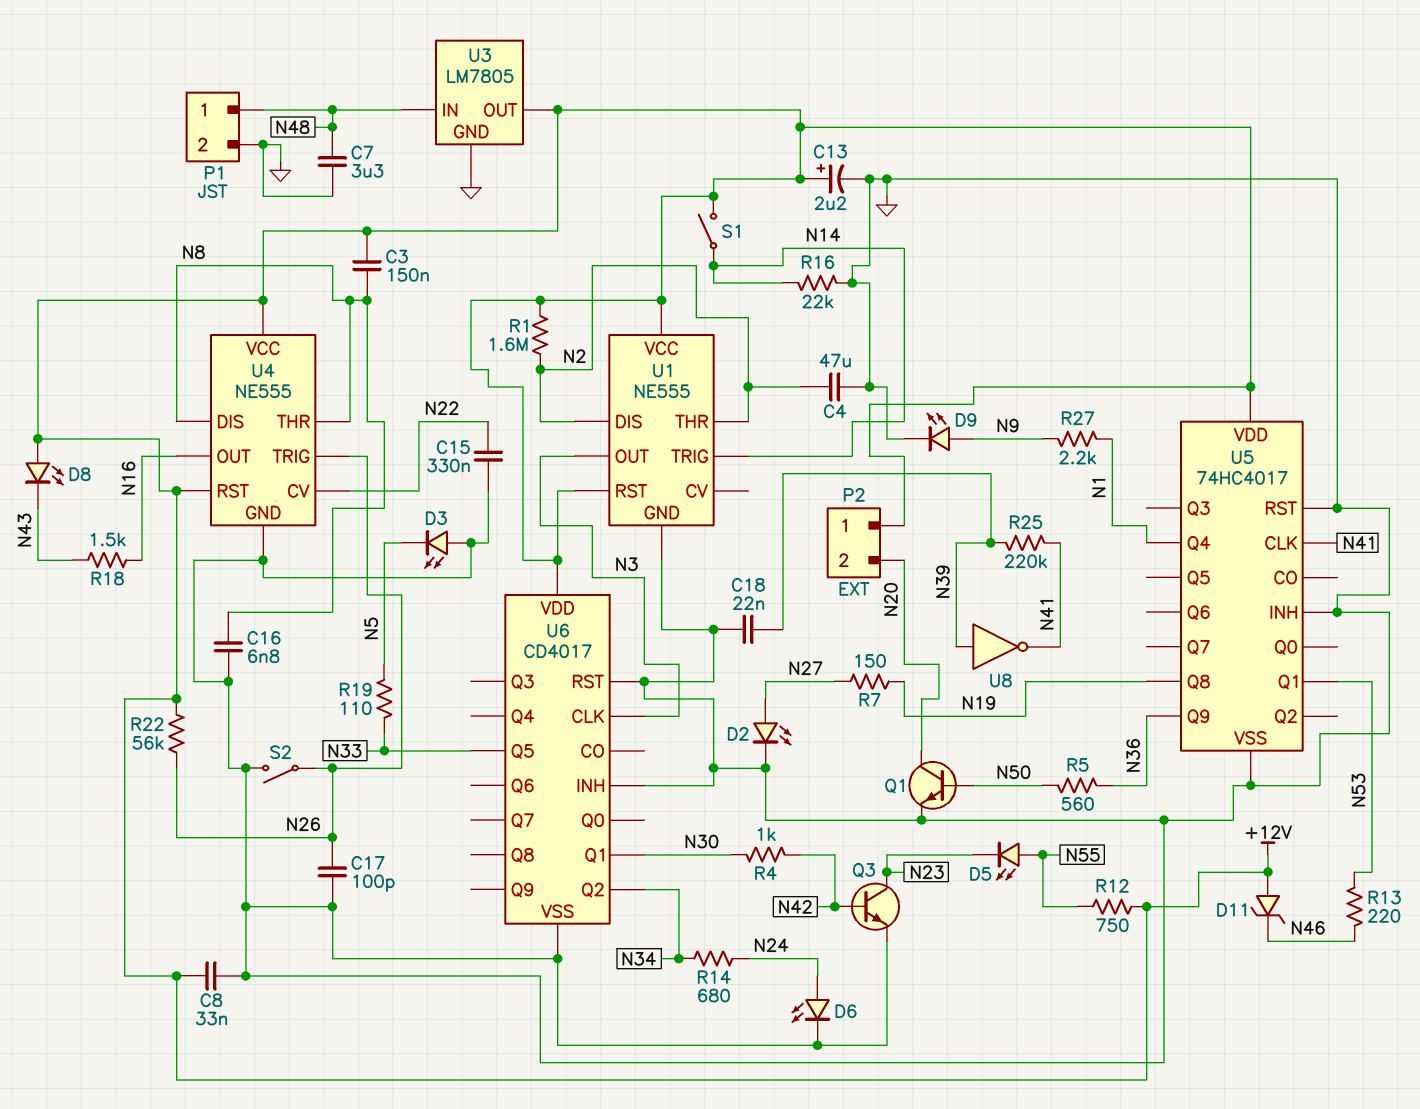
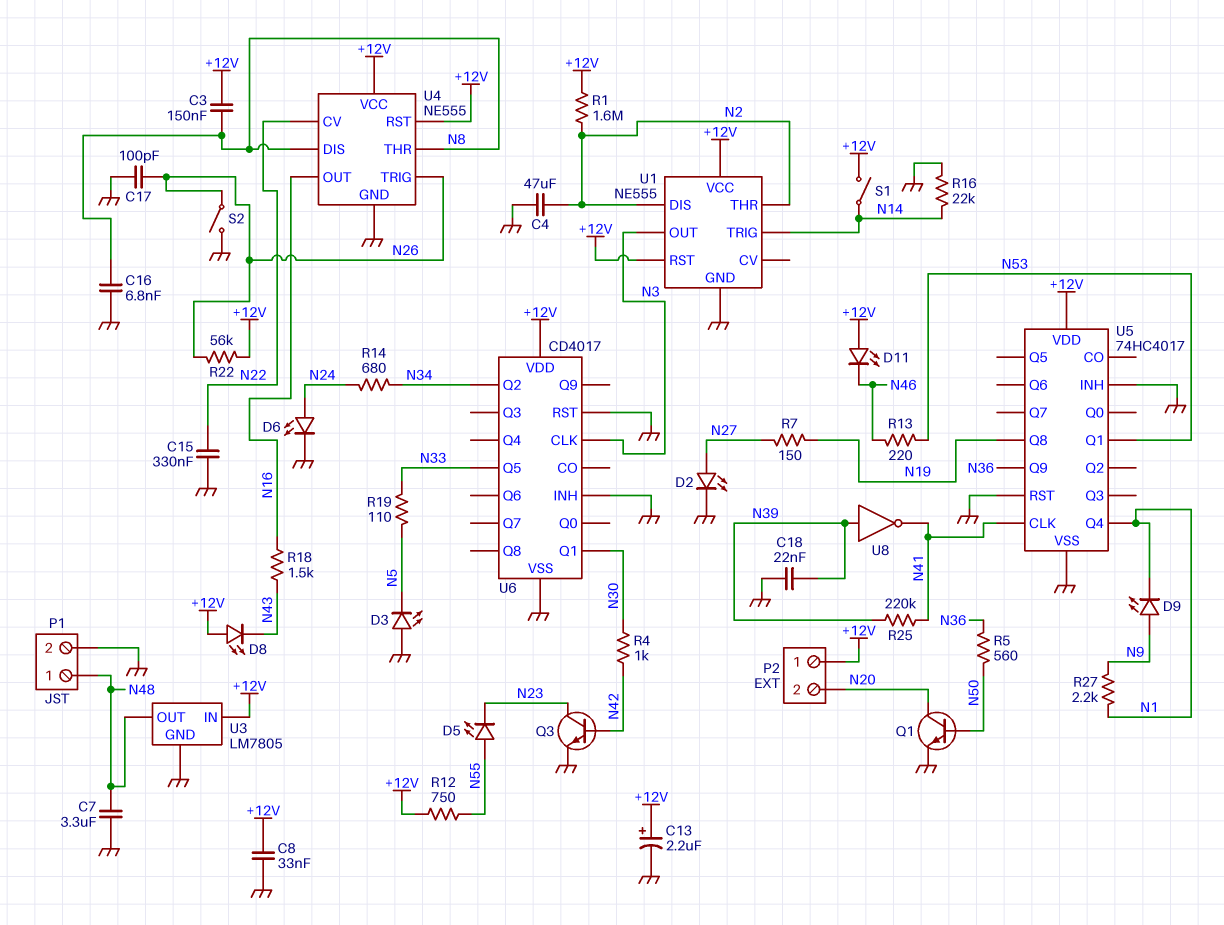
D9: LED (A N9, K GND) -> LED (A N9, K N1)
D11: zener (A +12V, K N46) -> LED (A +12V, K N46)
U3 pin IN: N48 -> +12V
U3 pin OUT: +12V -> N48

